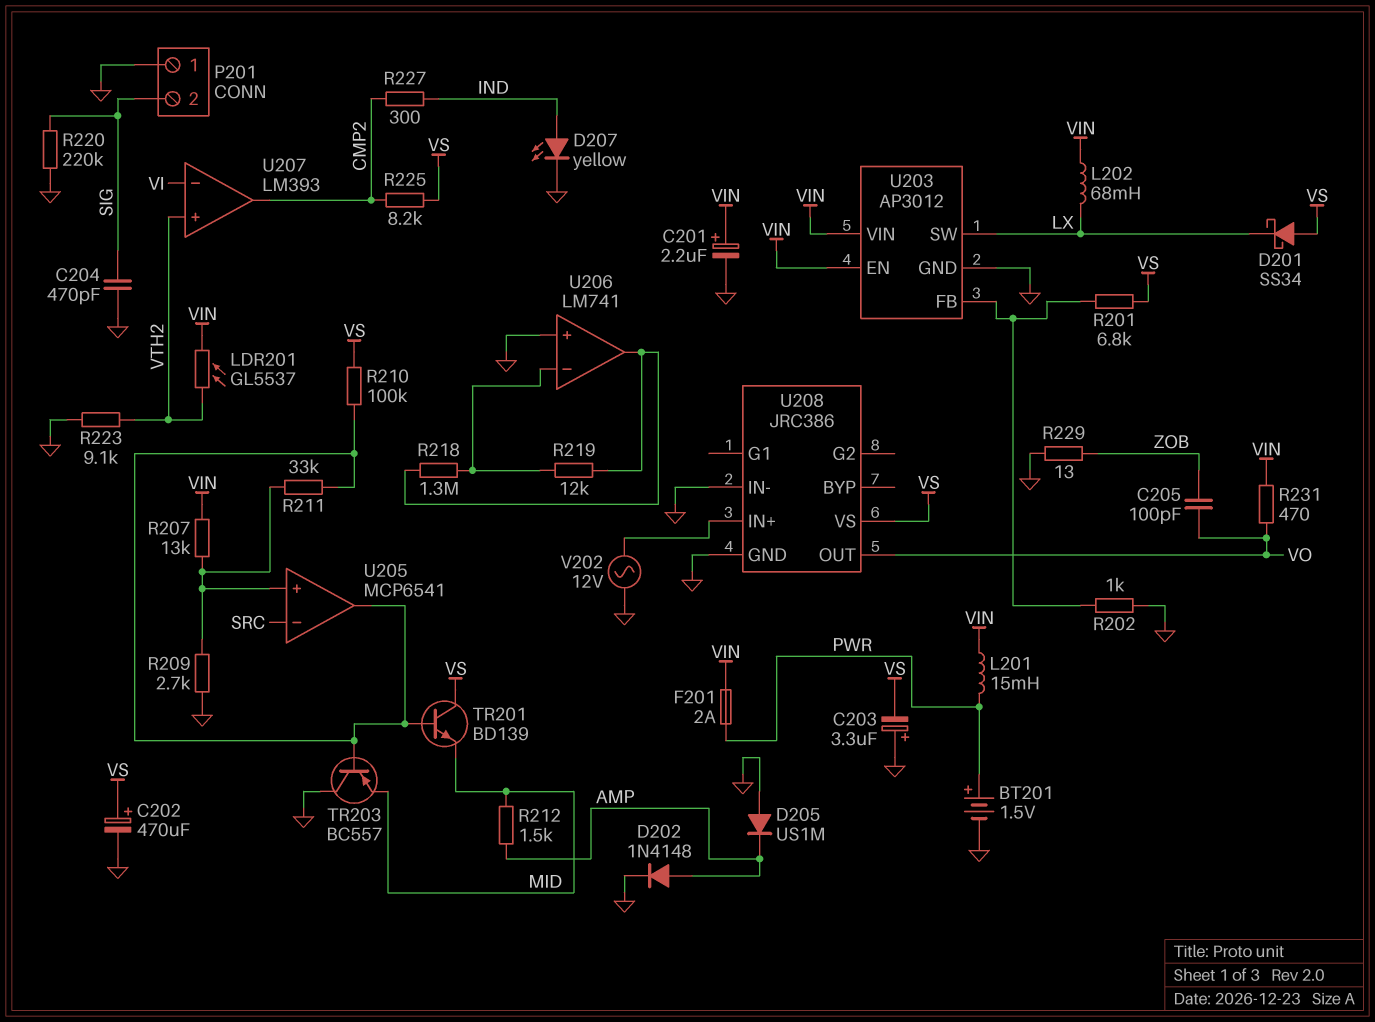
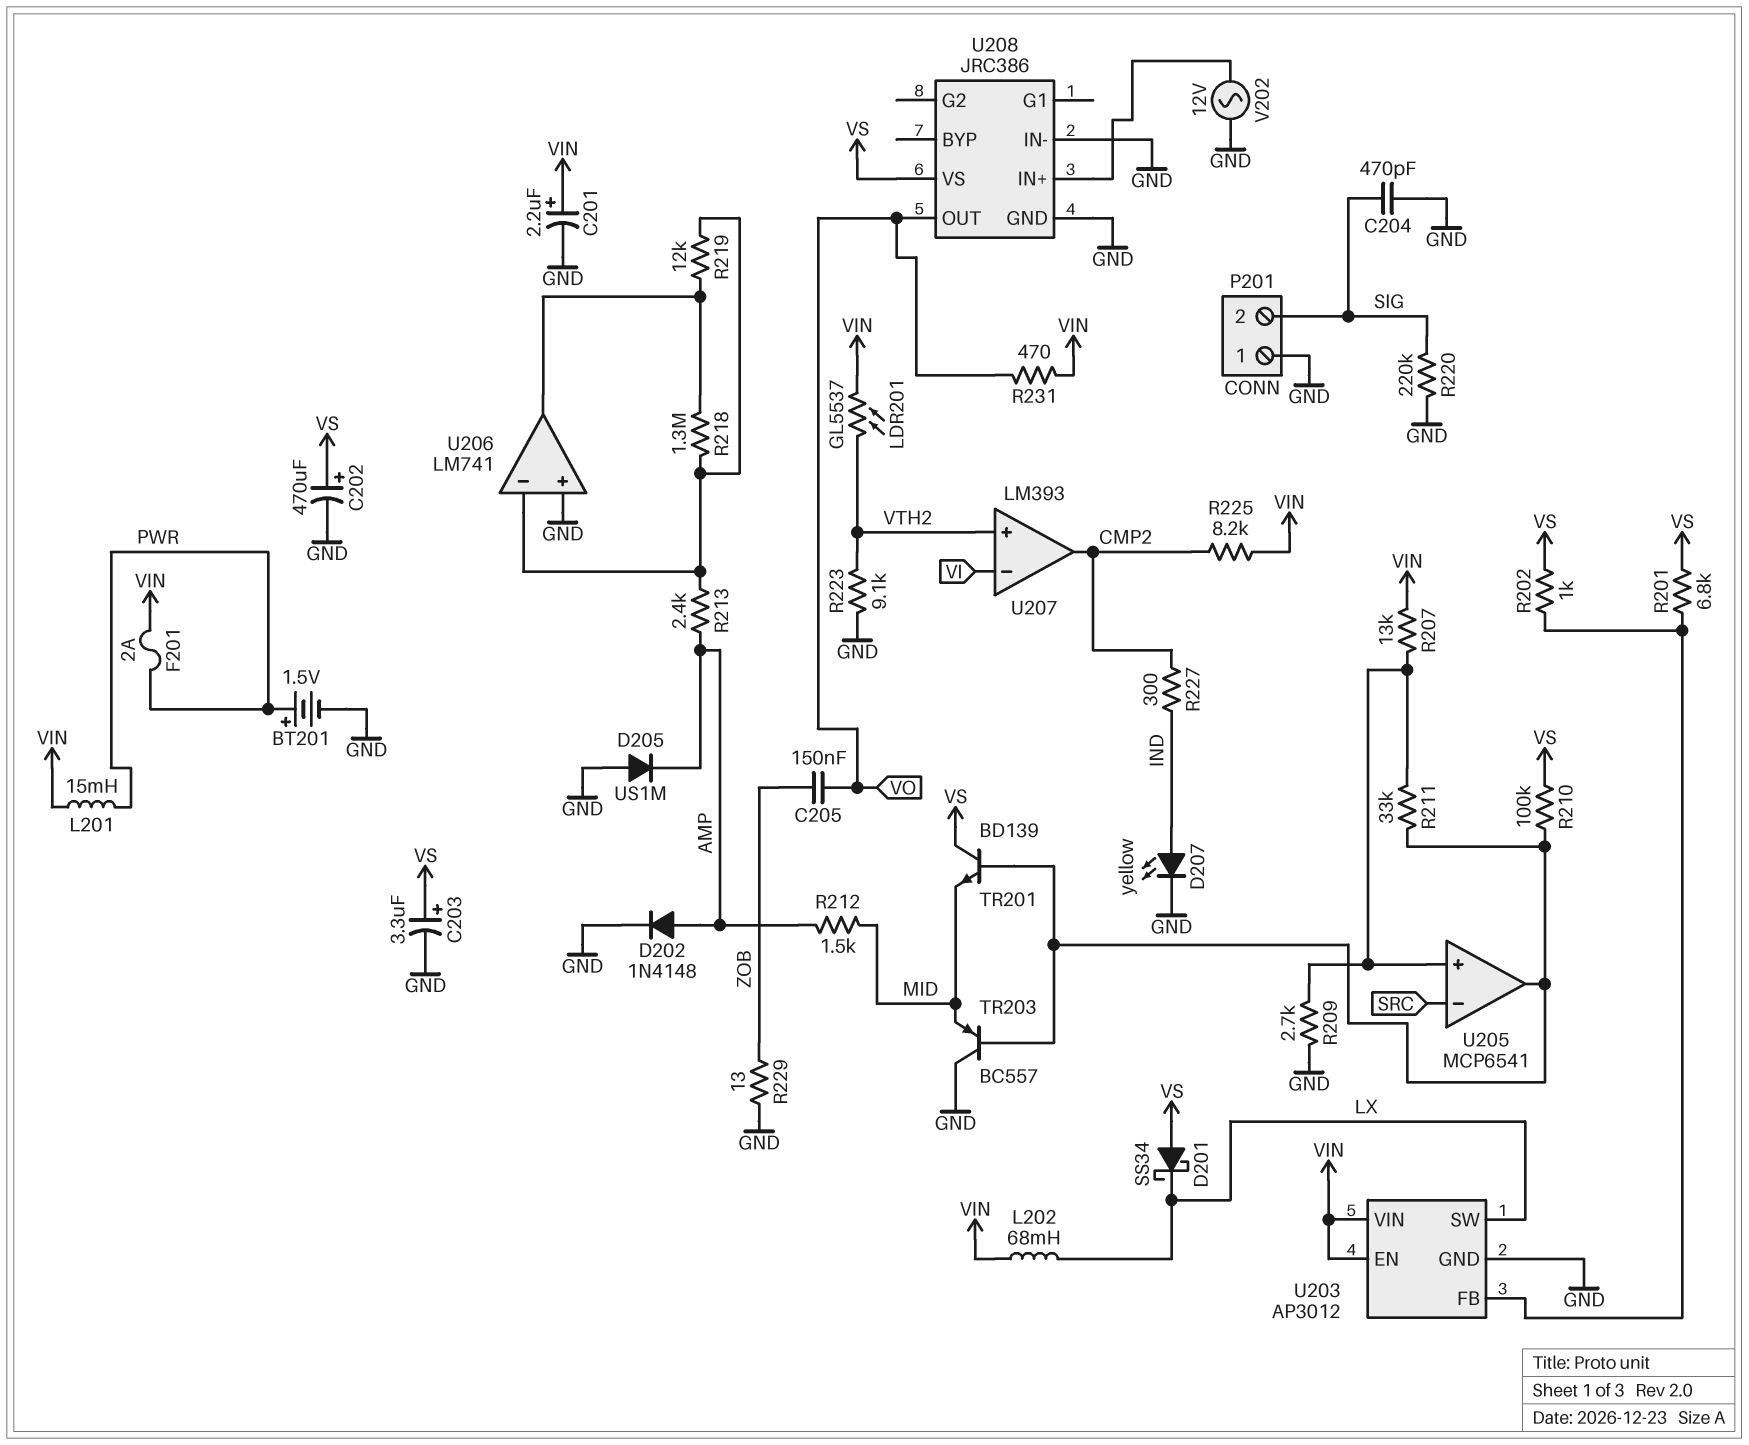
C203: 3.3uF (plus GND, minus VS) -> 3.3uF (plus VS, minus GND)
C205: 100pF (VO, ZOB) -> 150nF (VO, ZOB)
R202: 1k (GND, U203/FB) -> 1k (U203/FB, VS)
R213: none -> 2.4k (AMP, U206/in-)
R225: 8.2k (CMP2, VS) -> 8.2k (CMP2, VIN)

